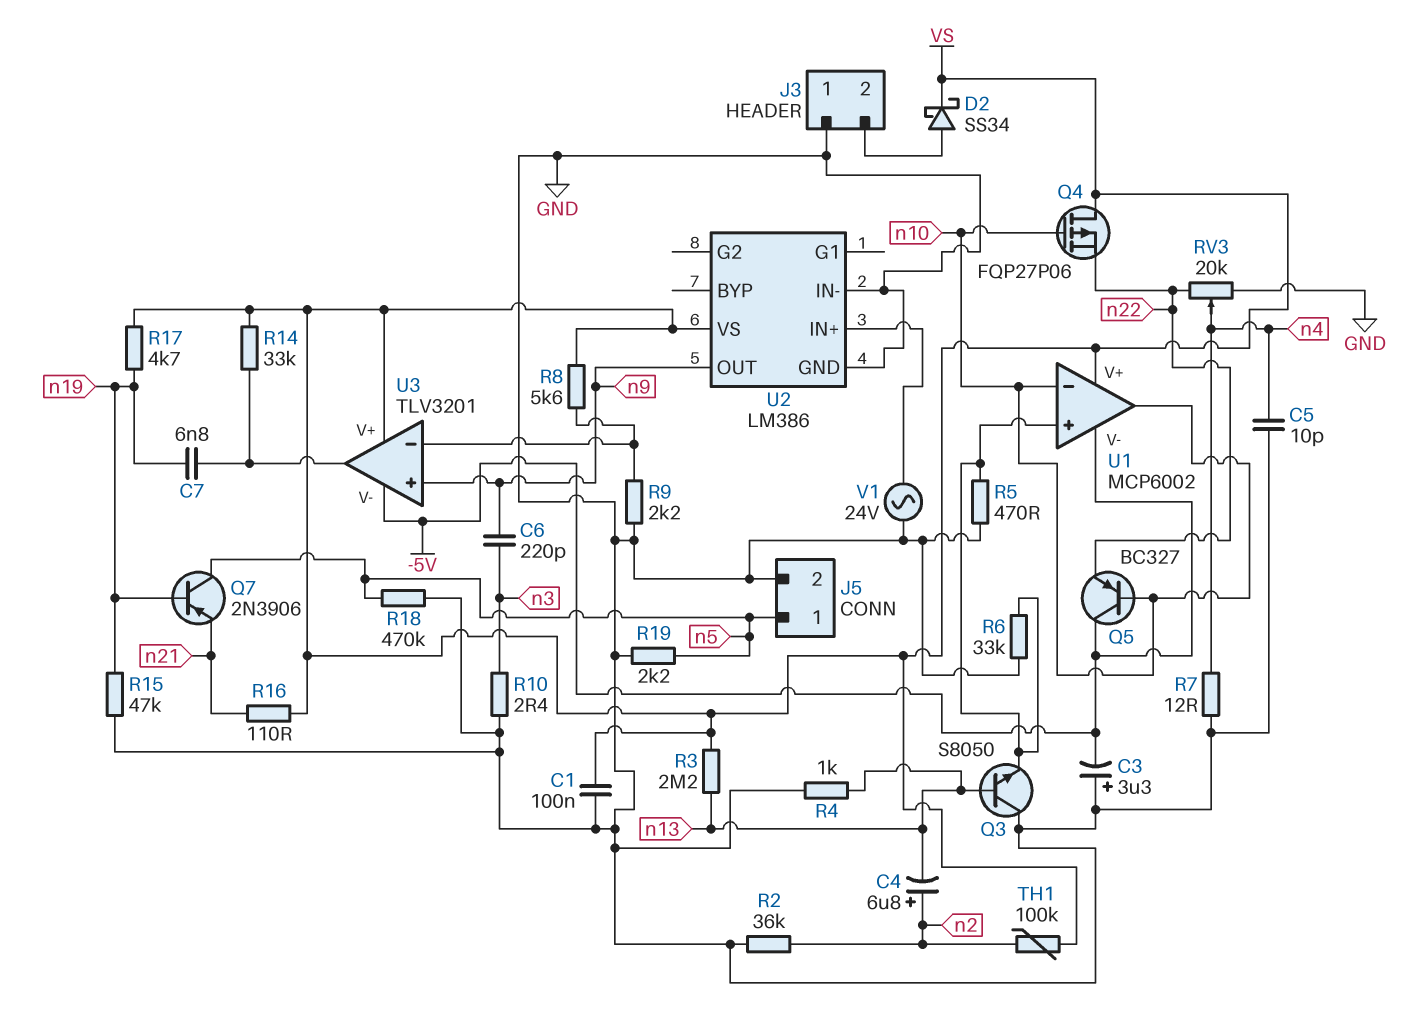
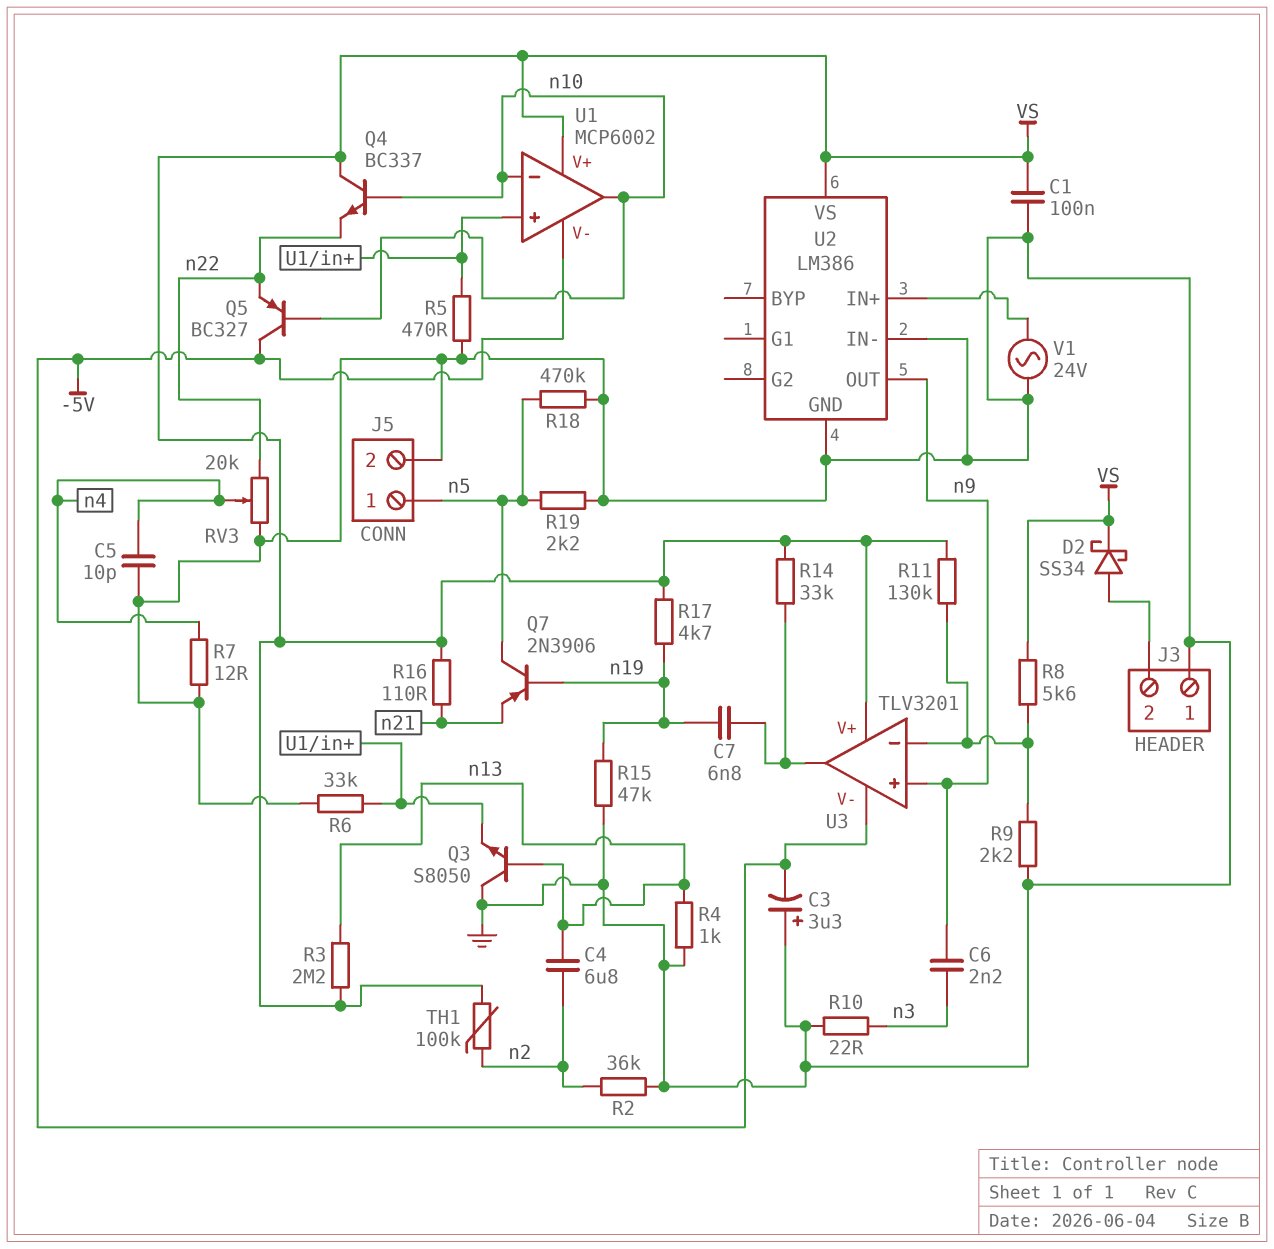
C4: 6.8uF (plus n2, minus n13) -> 6.8uF (n2, n13)
C6: 220pF (n3, n9) -> 2.2nF (n3, n9)
Q4: PMOS FQP27P06 (G n10, D VS, S n22) -> NPN BC337 (B n10, C VS, E n22)
R10: 2.4 (GND, n3) -> 22 (GND, n3)
R11: none -> 130k (U3/in-, VS)

